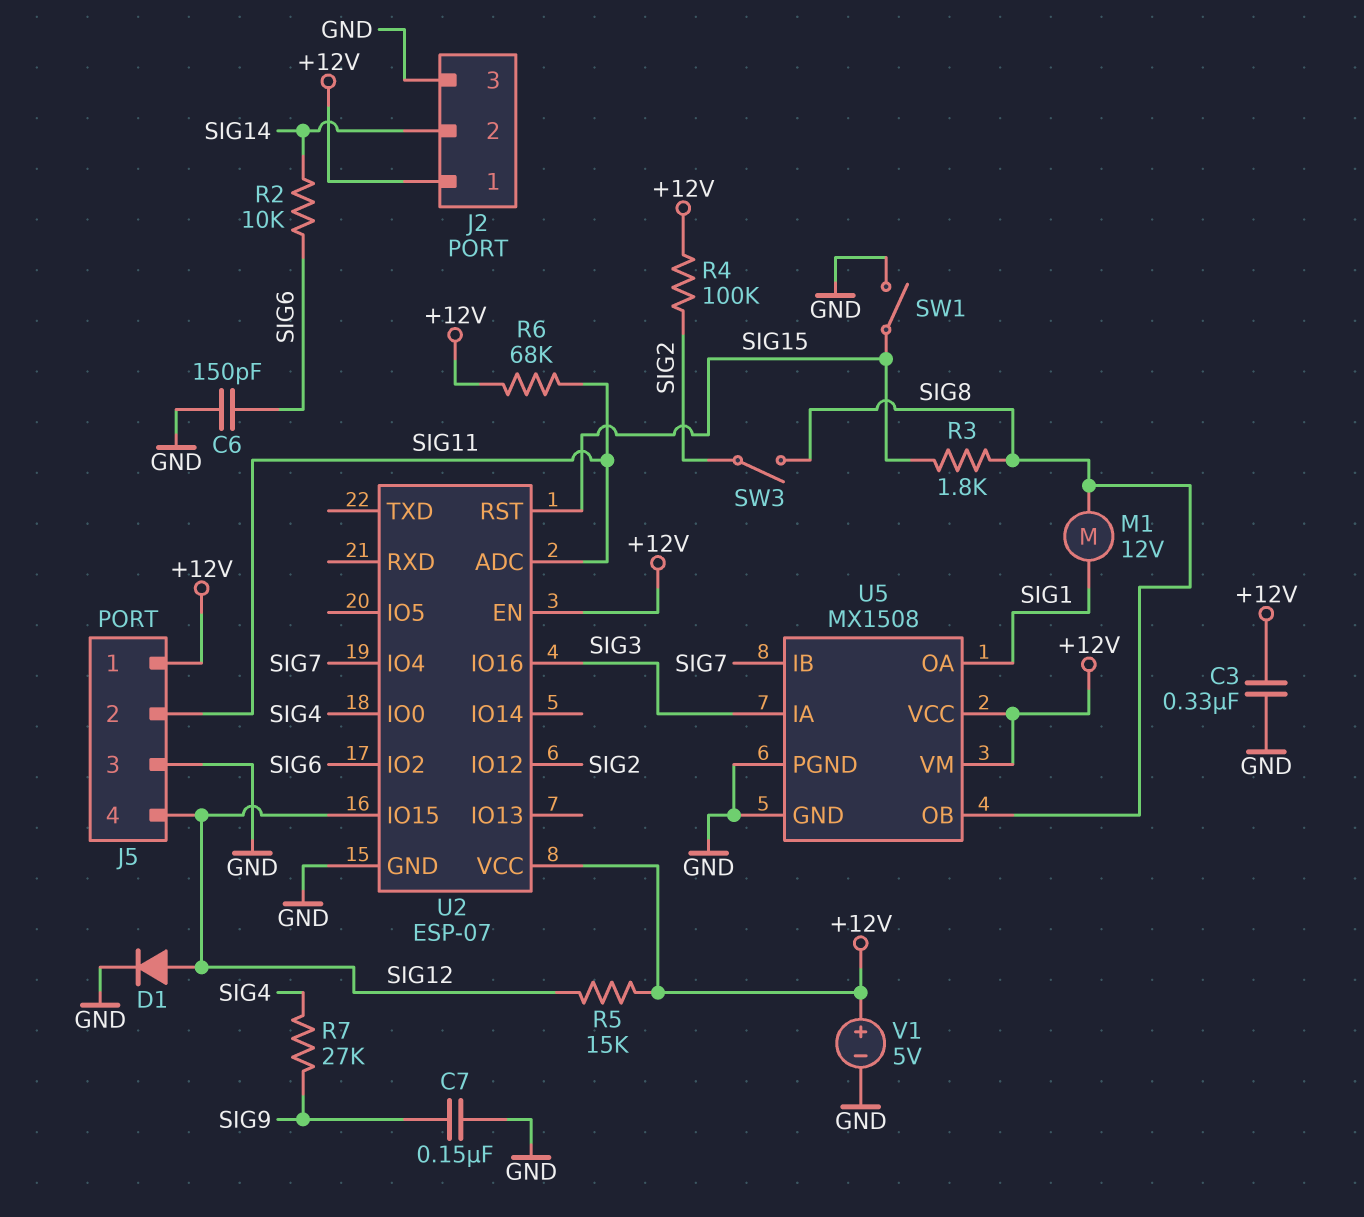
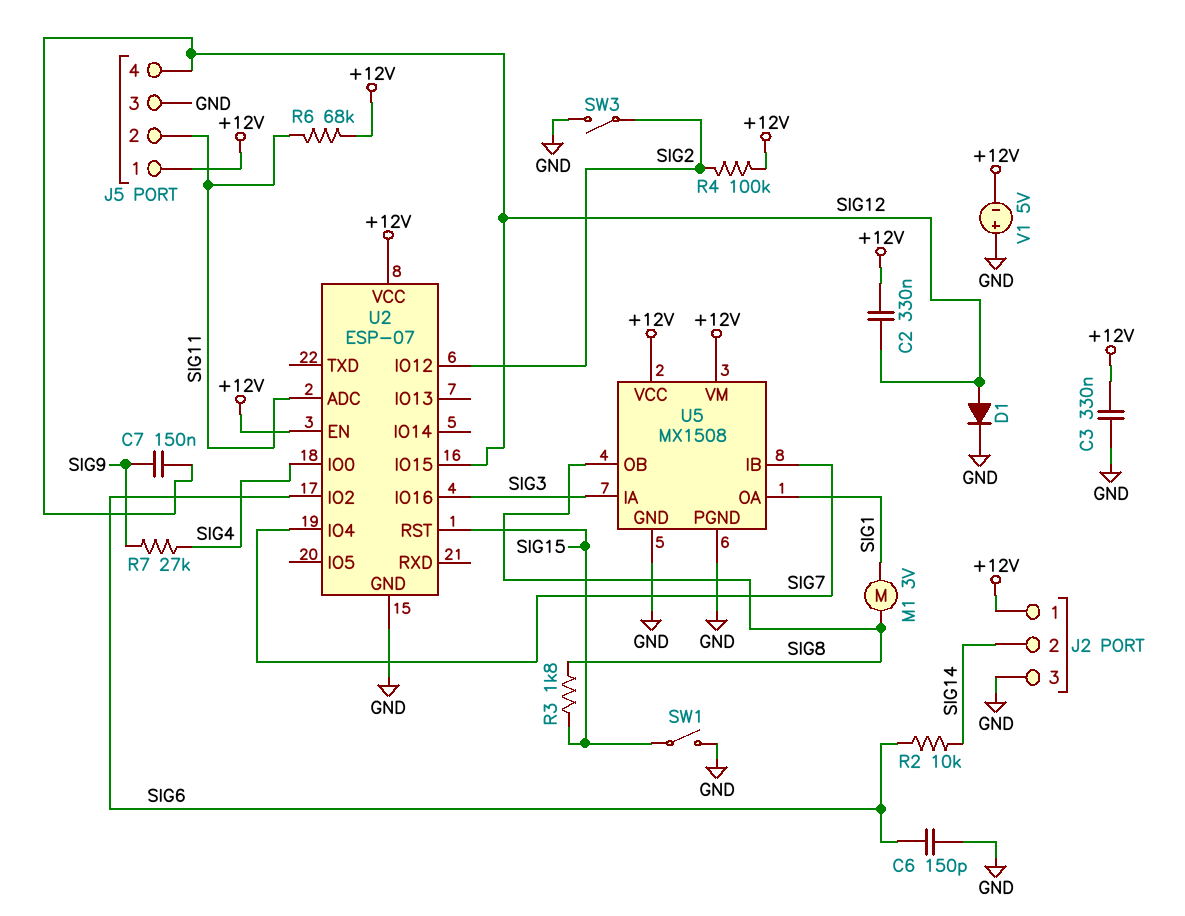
C2: none -> 330nF (+12V, SIG12)
C7: 150nF (GND, SIG9) -> 150nF (SIG9, SIG12)
M1: motor 12V (SIG1, SIG8) -> motor 3V (SIG1, SIG8)
R5: 15k (+12V, SIG12) -> none
SW3: switch (SIG2, SIG8) -> switch (GND, SIG2)
V1: 5V (plus +12V, minus GND) -> 5V (plus GND, minus +12V)

